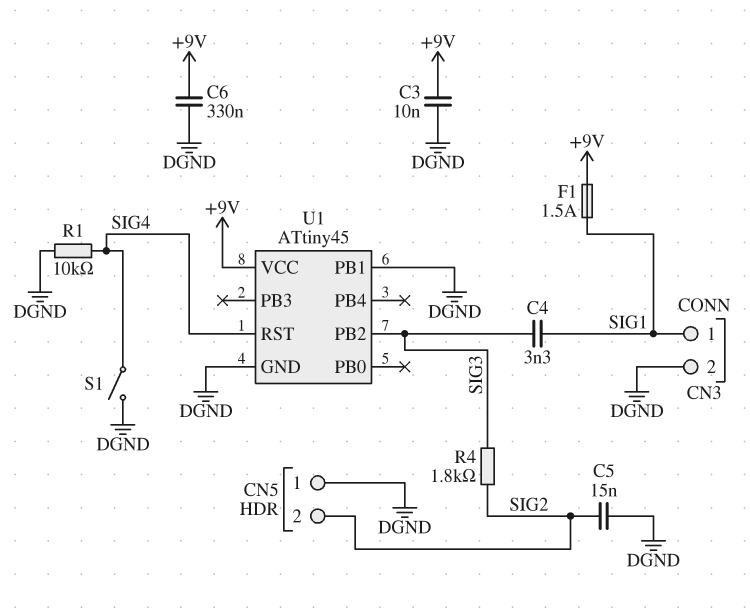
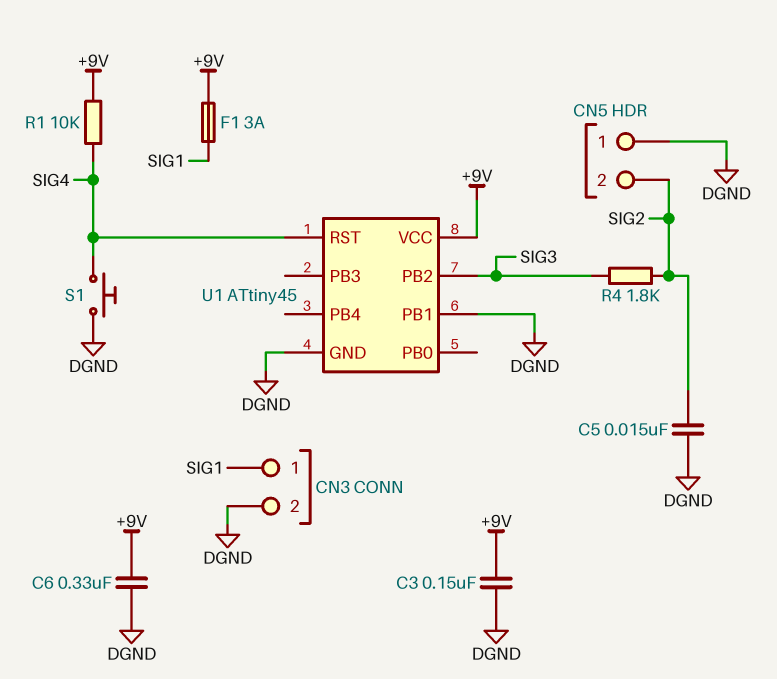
C3: 10nF (+9V, DGND) -> 150nF (+9V, DGND)
C4: 3.3nF (SIG1, SIG3) -> none
F1: 1.5A (+9V, SIG1) -> 3A (+9V, SIG1)
R1: 10k (DGND, SIG4) -> 10k (+9V, SIG4)
S1: switch (DGND, SIG4) -> button (DGND, SIG4)

